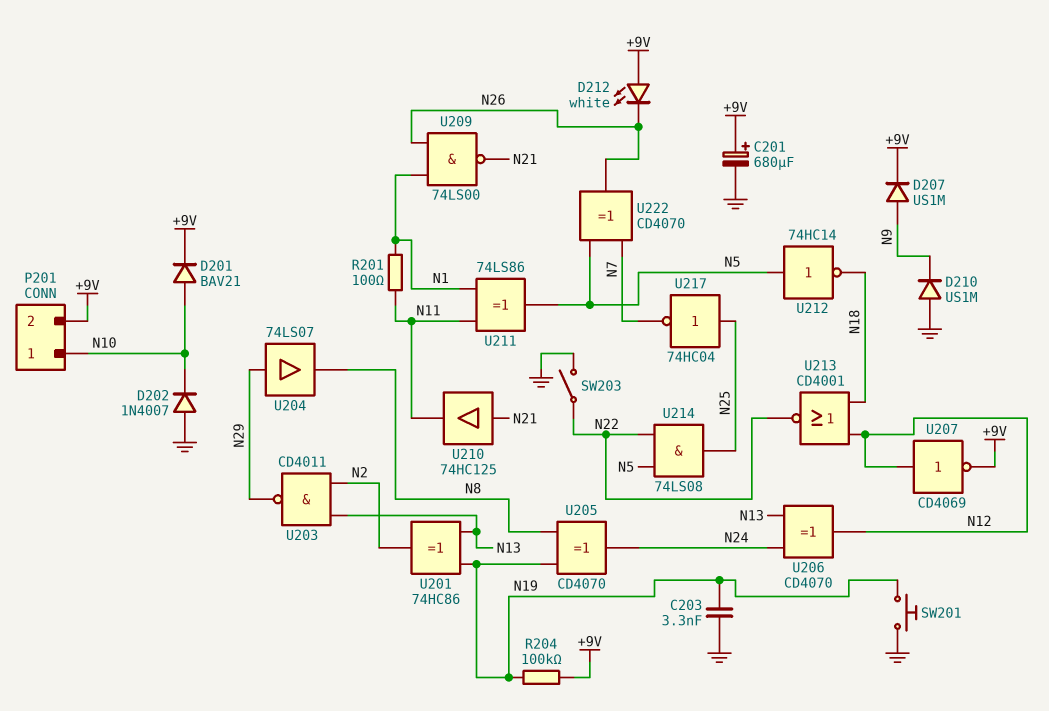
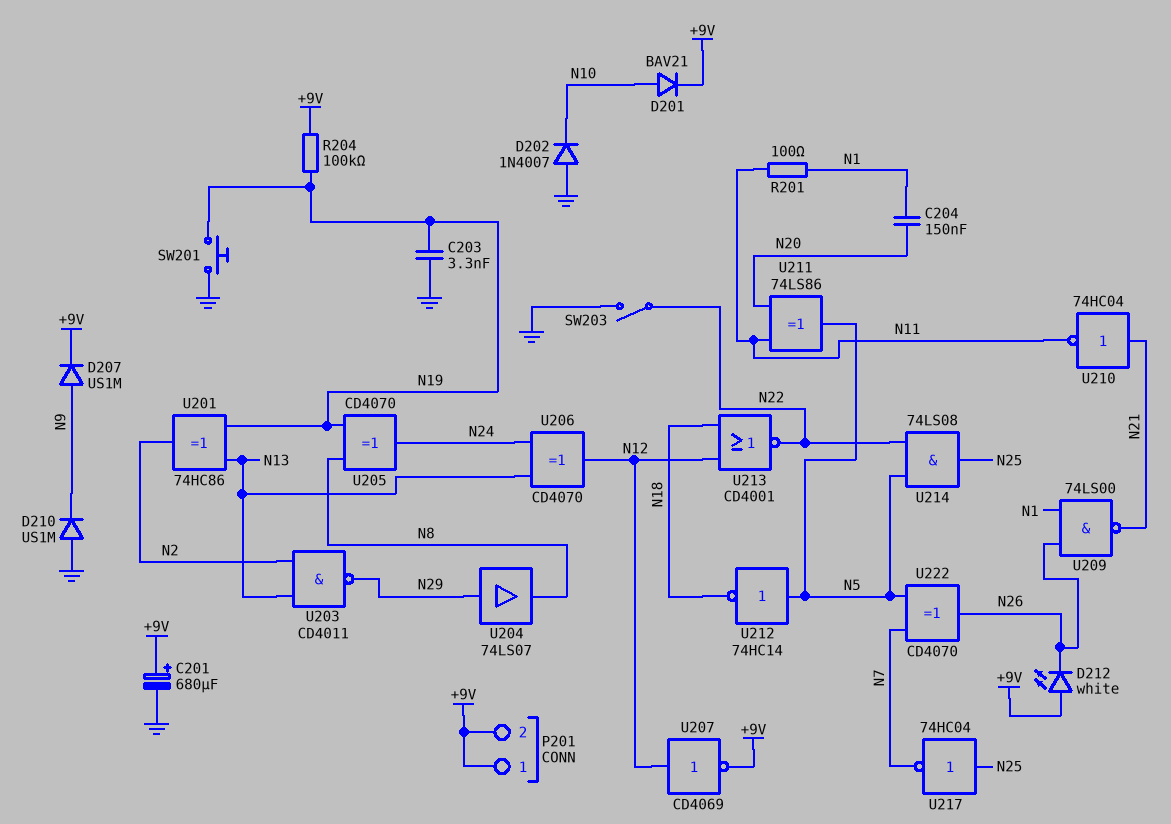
C204: none -> 150nF (N1, N20)
P201 pin 1: N10 -> +9V
U210: buffer 74HC125 (in N21, out N11) -> NOT 74HC04 (in N21, out N11)
U211: XOR 74LS86 (in N1, in N11, out N5) -> XOR 74LS86 (in N11, in N20, out N5)

